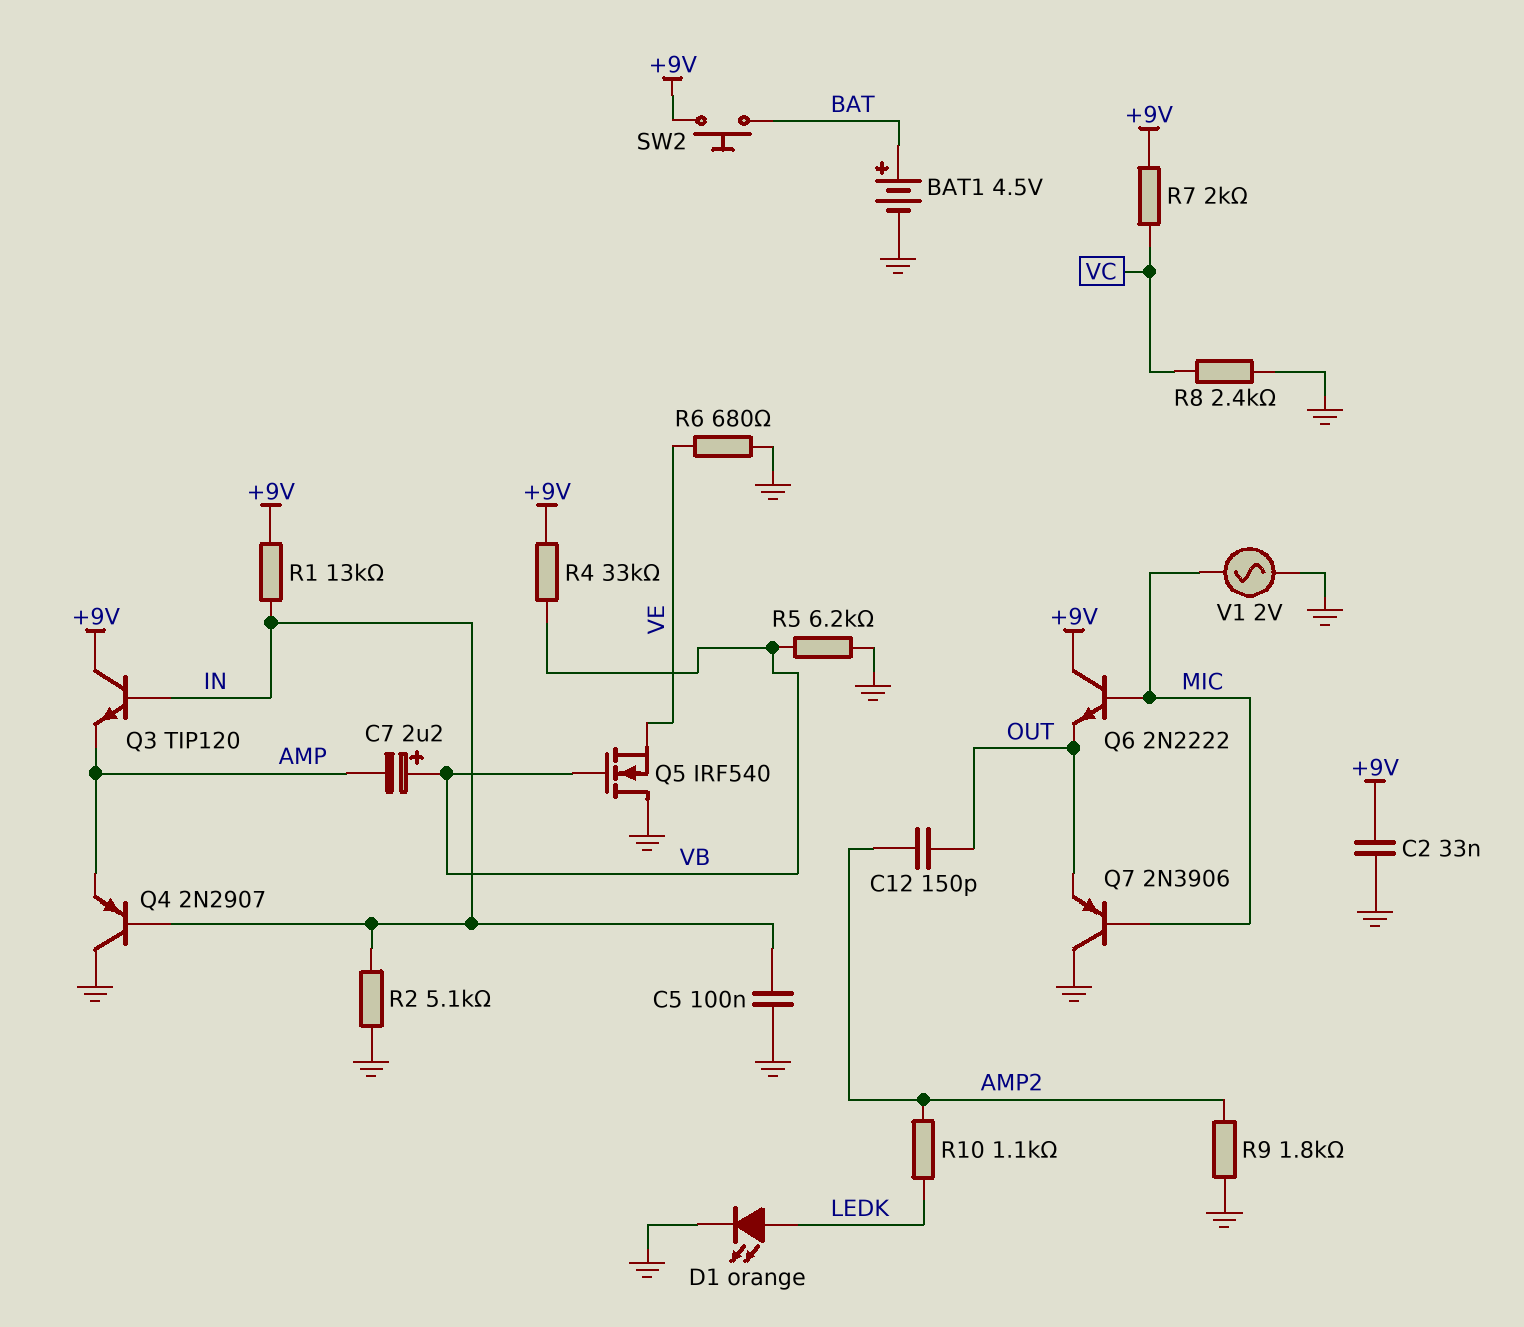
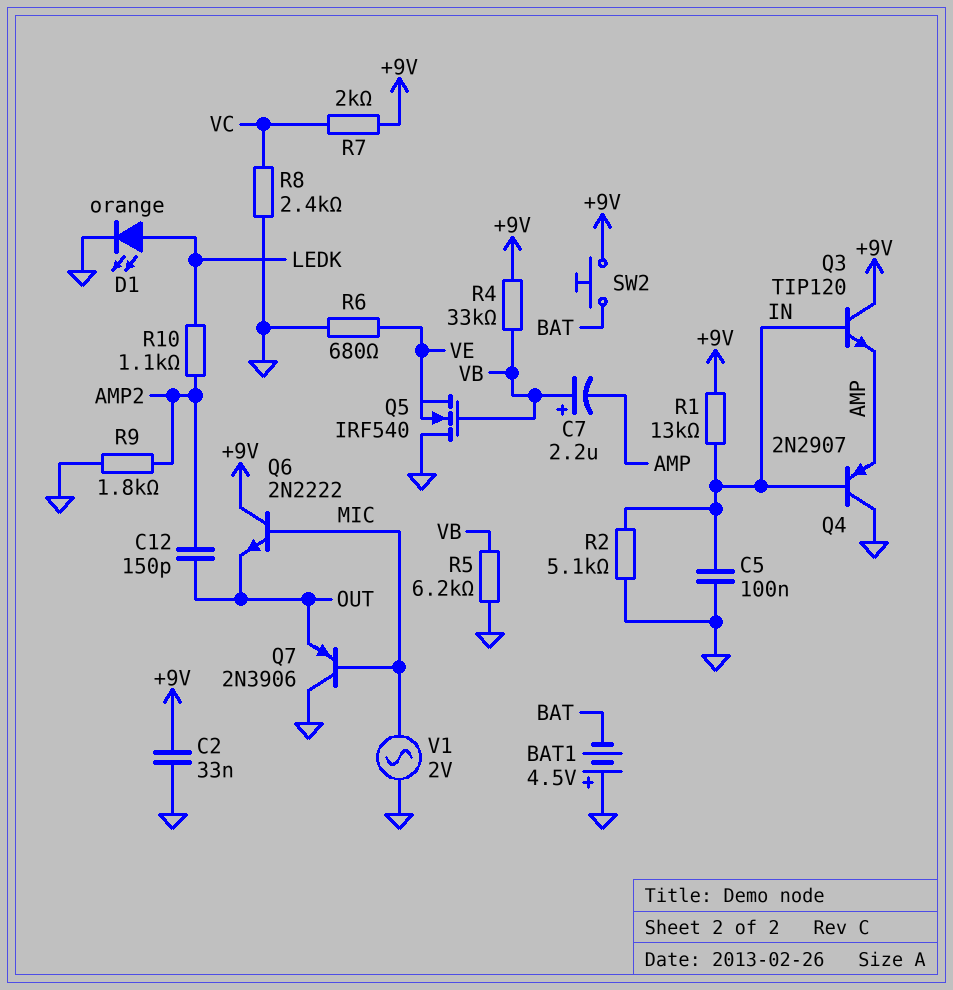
BAT1: 4.5V (plus BAT, minus GND) -> 4.5V (plus GND, minus BAT)

